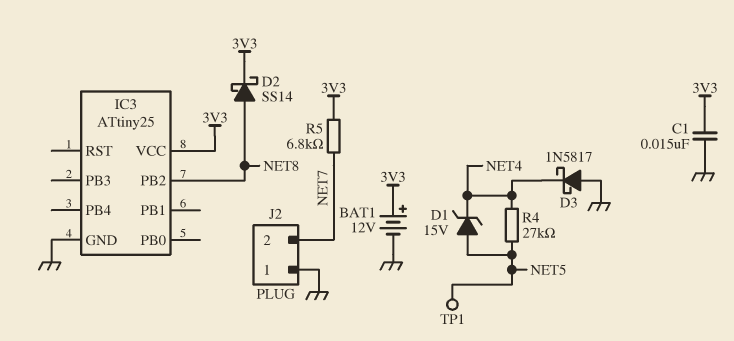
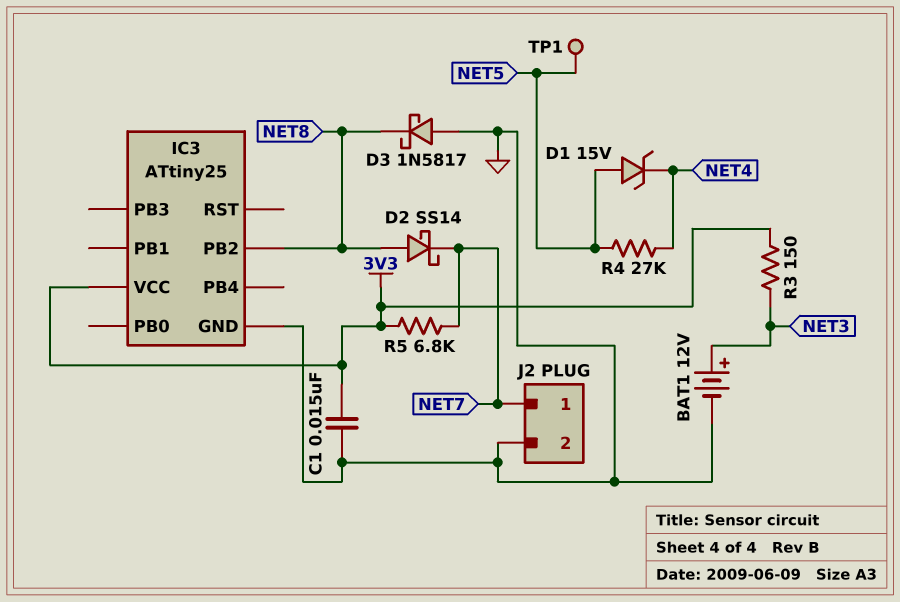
BAT1: 12V (plus 3V3, minus GND) -> 12V (plus NET3, minus GND)
D2: schottky SS14 (A NET8, K 3V3) -> schottky SS14 (A NET8, K NET7)
D3: schottky 1N5817 (A GND, K NET4) -> schottky 1N5817 (A GND, K NET8)
J2 pin 1: GND -> NET7
J2 pin 2: NET7 -> GND
R3: none -> 150 (3V3, NET3)

